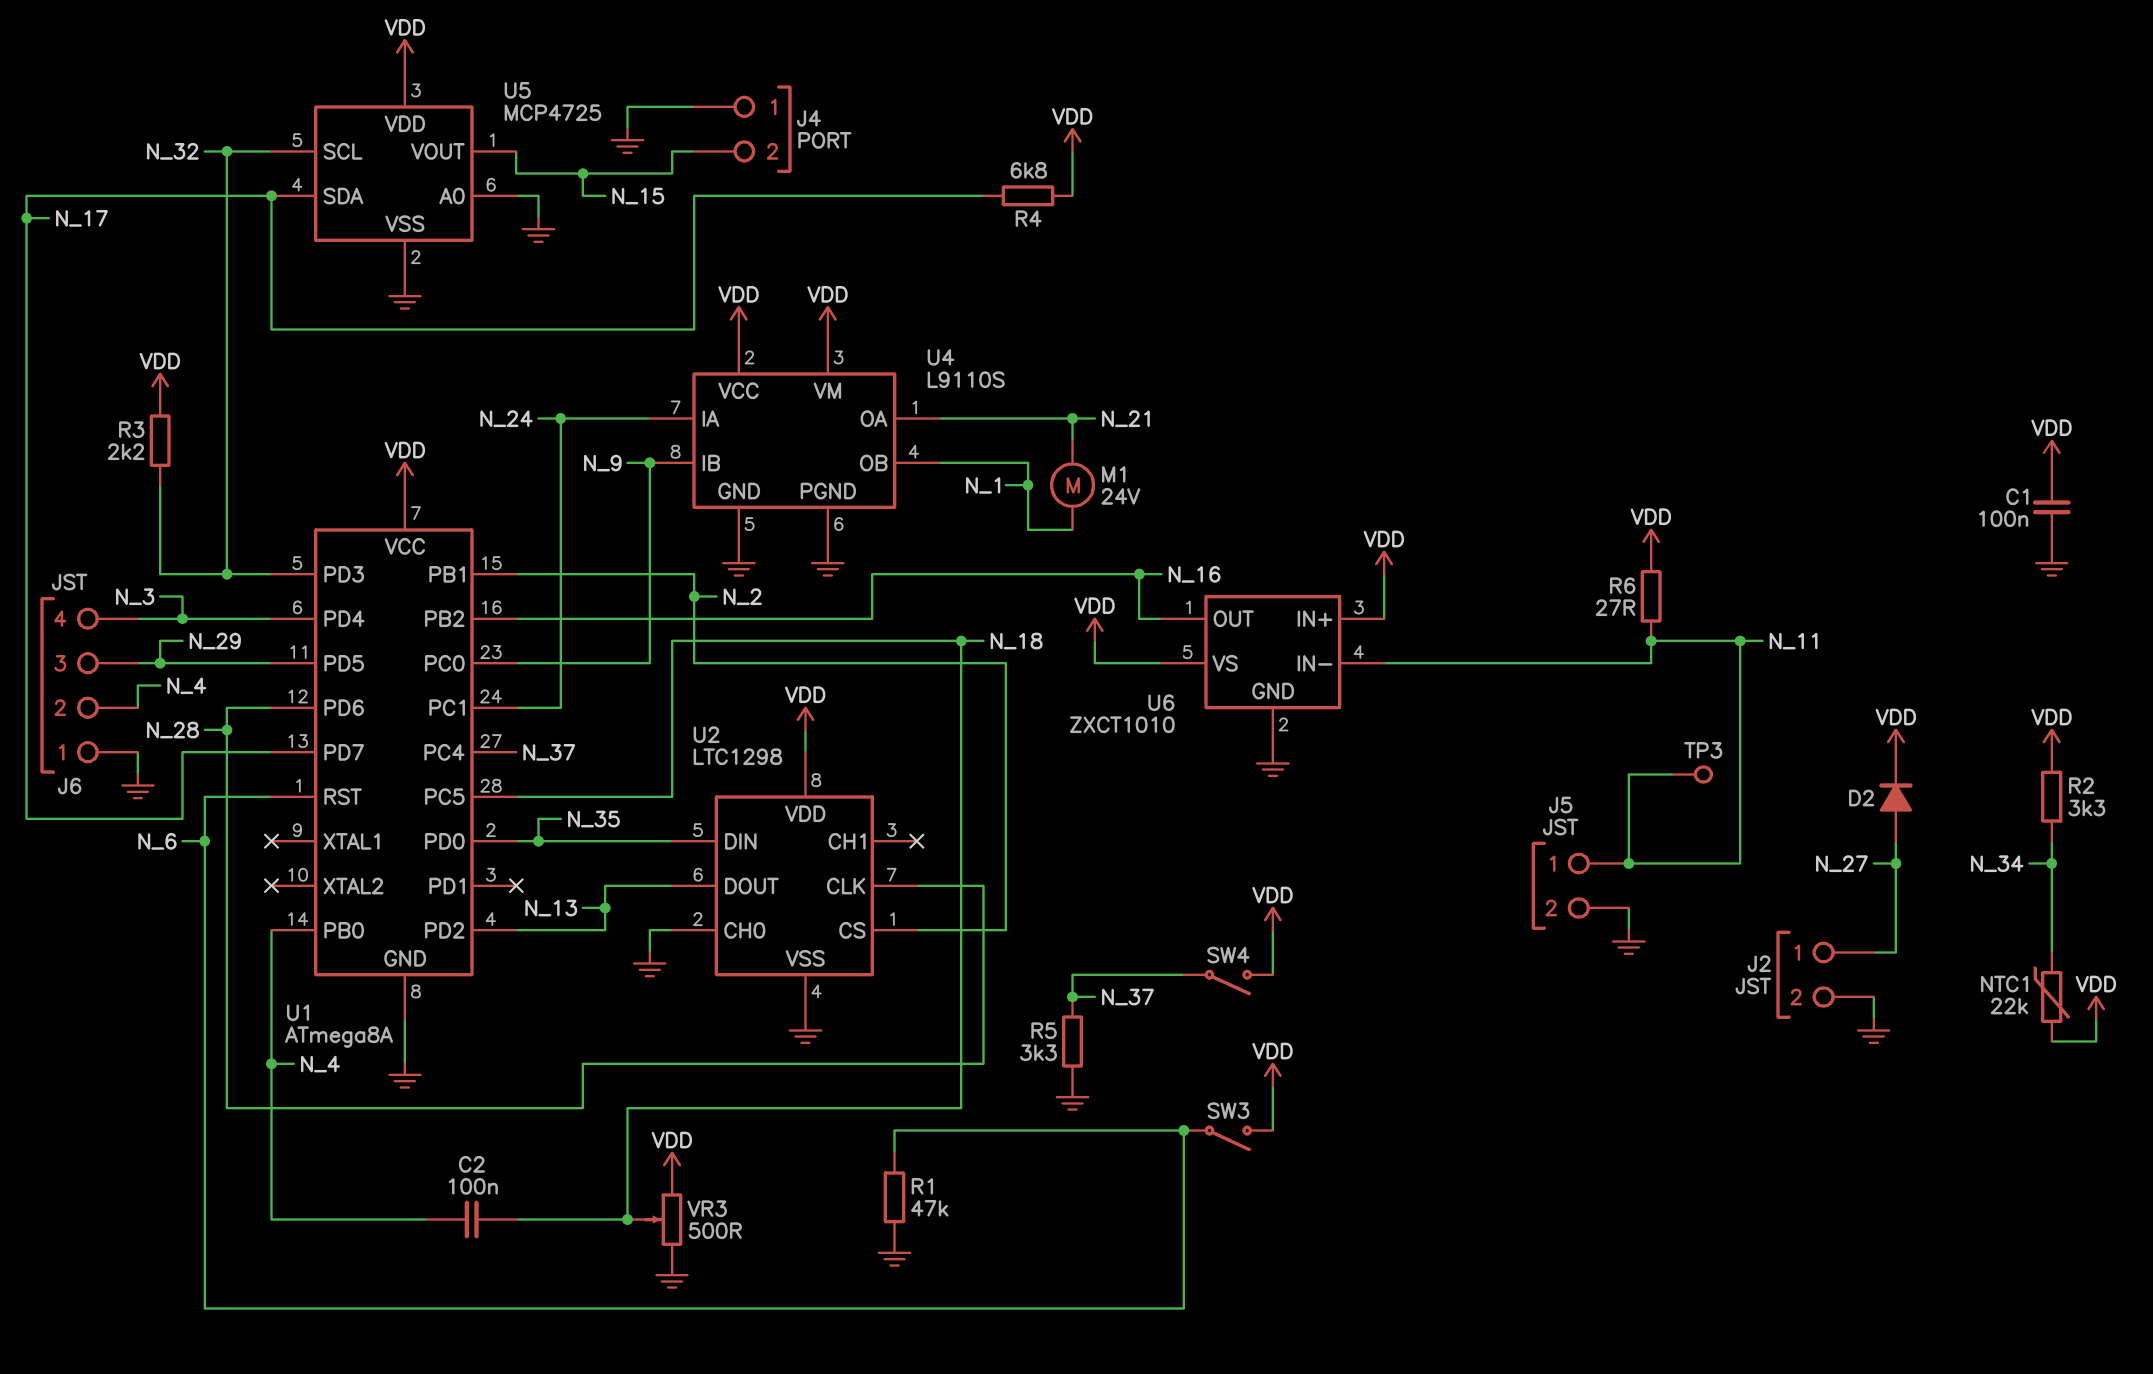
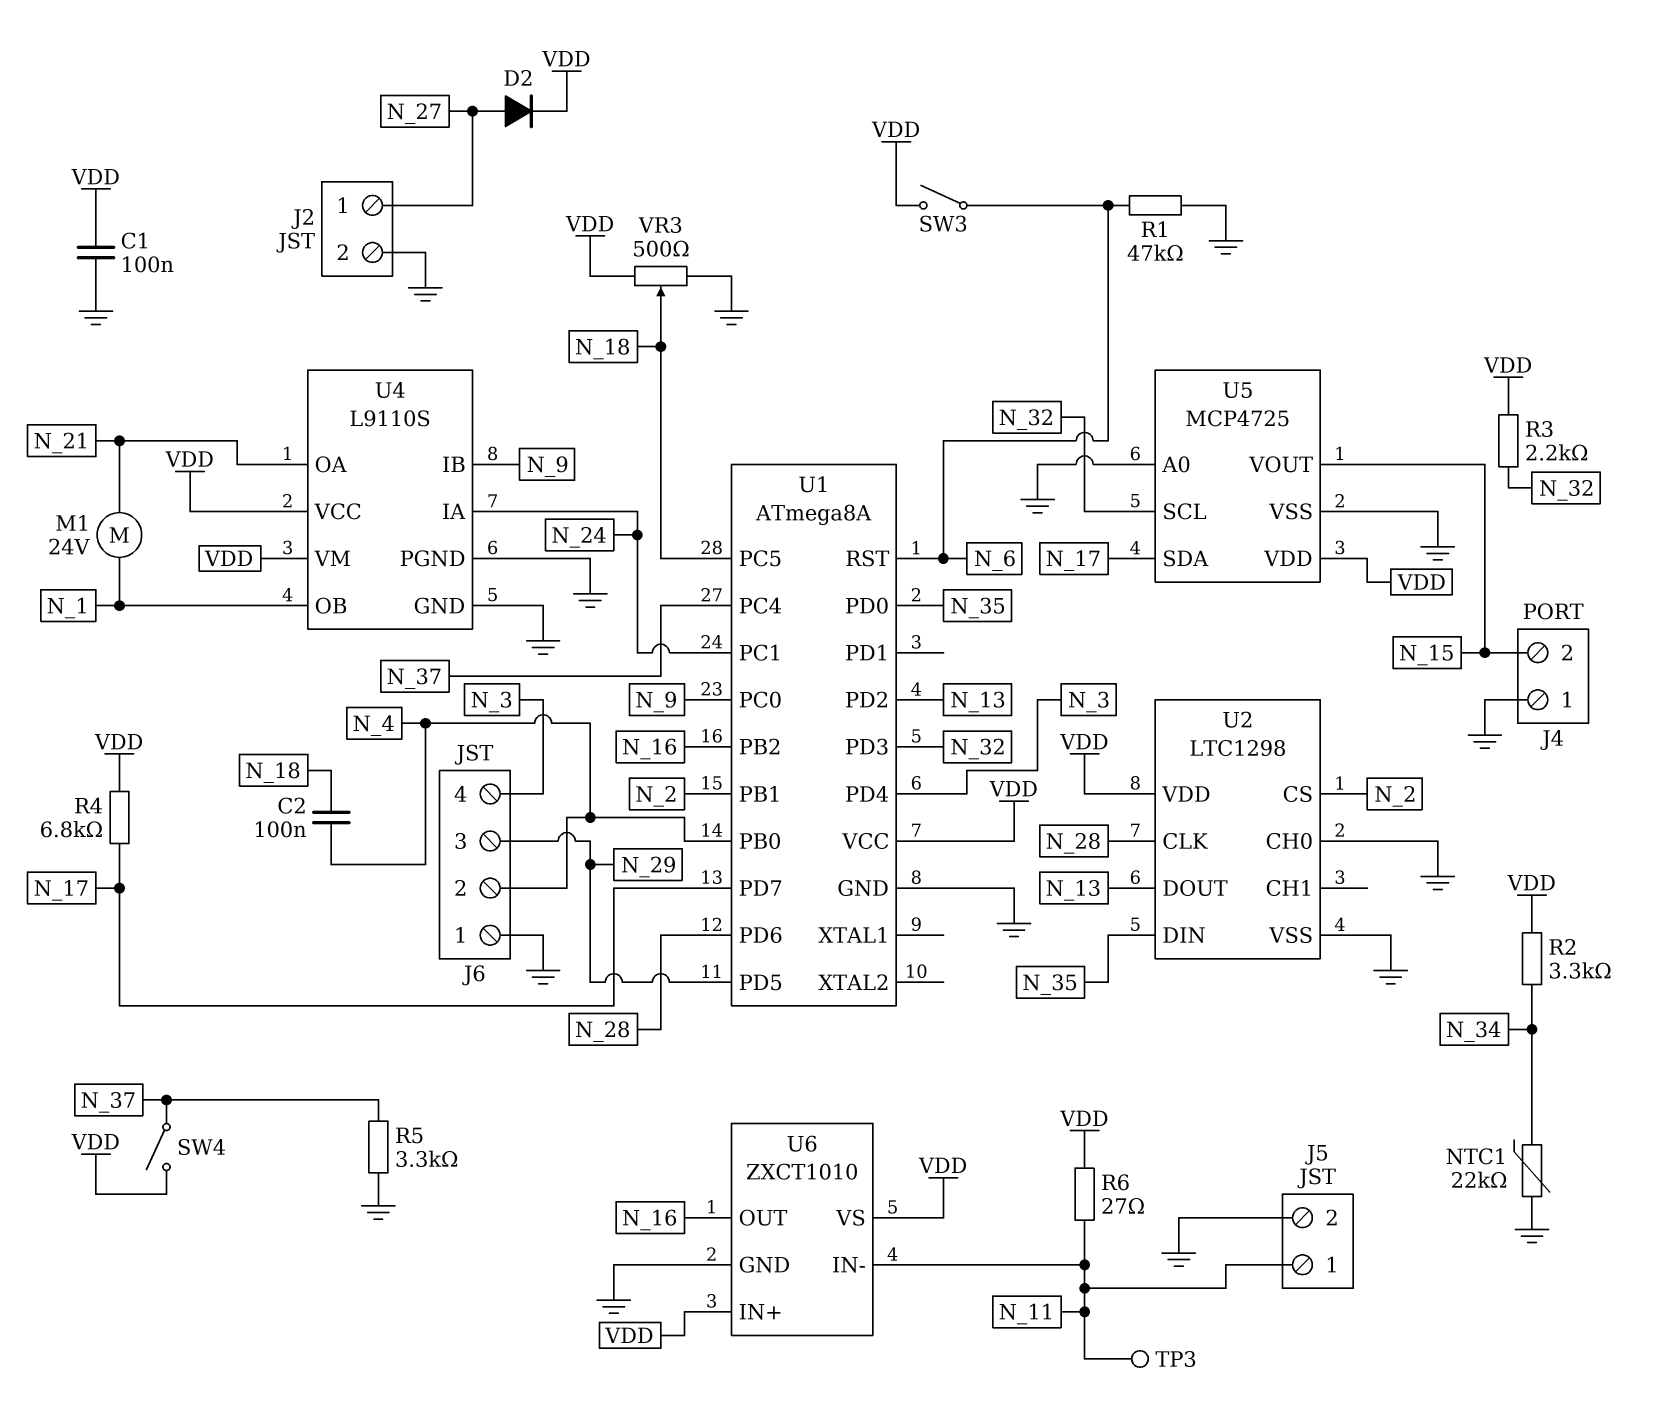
NTC1: 22k (N_34, VDD) -> 22k (GND, N_34)

